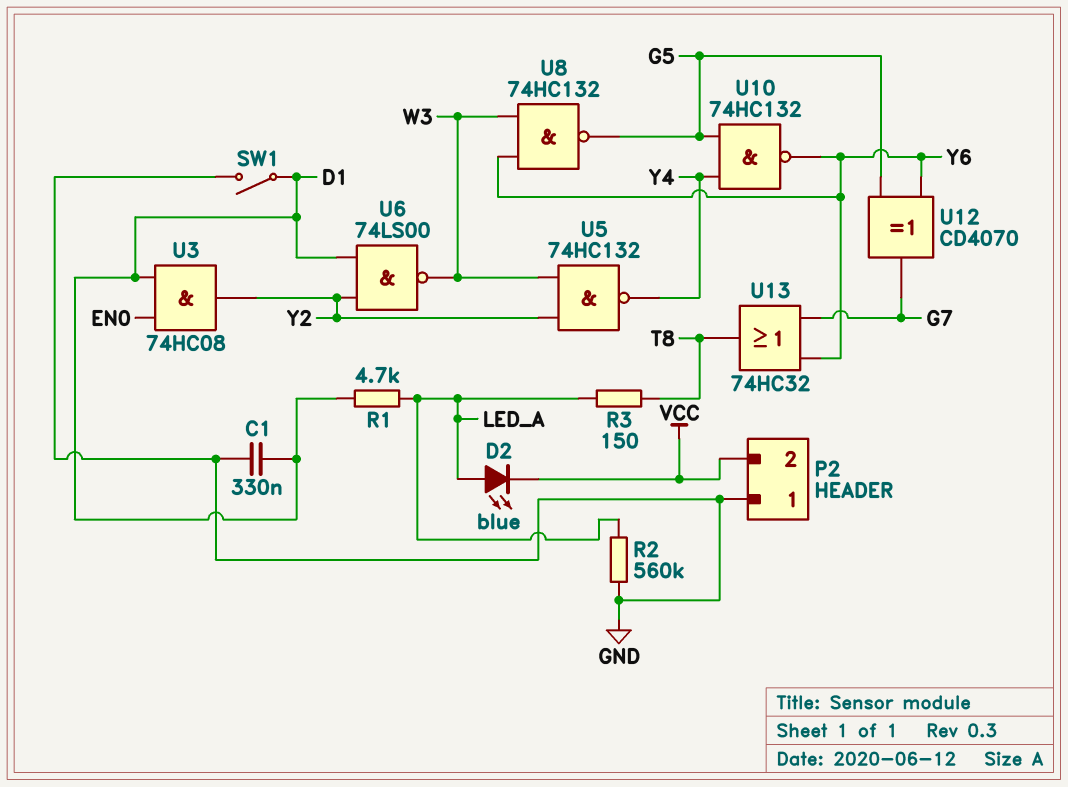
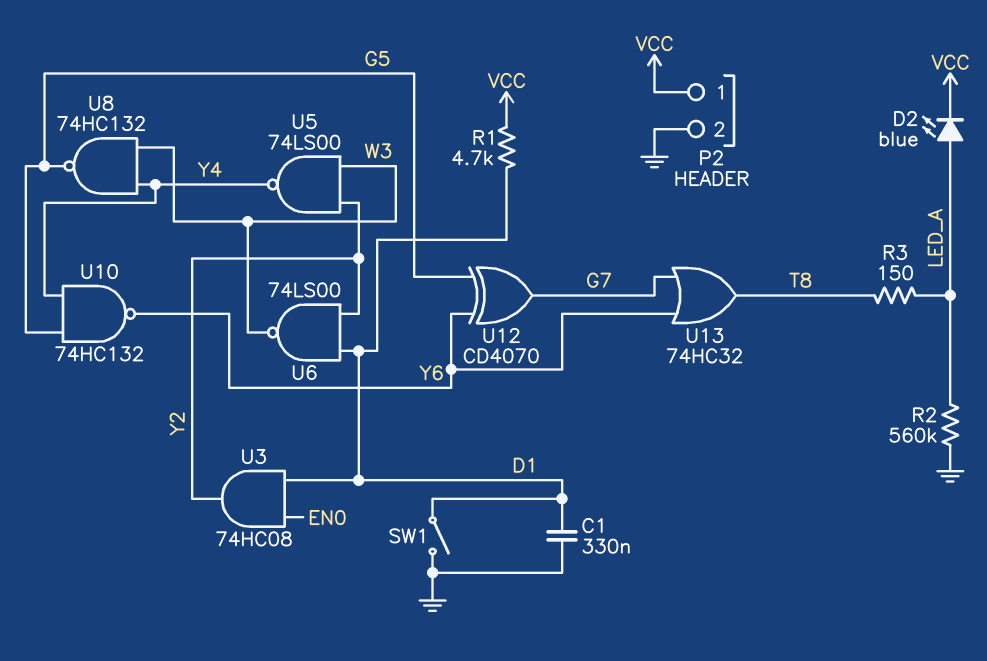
P2 pin 1: GND -> VCC
P2 pin 2: VCC -> GND
R1: 4.7k (D1, LED_A) -> 4.7k (D1, VCC)
U5: NAND 74HC132 (in W3, in Y2, out Y4) -> NAND 74LS00 (in W3, in Y2, out Y4)
U8: NAND 74HC132 (in W3, in Y6, out G5) -> NAND 74HC132 (in W3, in Y4, out G5)

